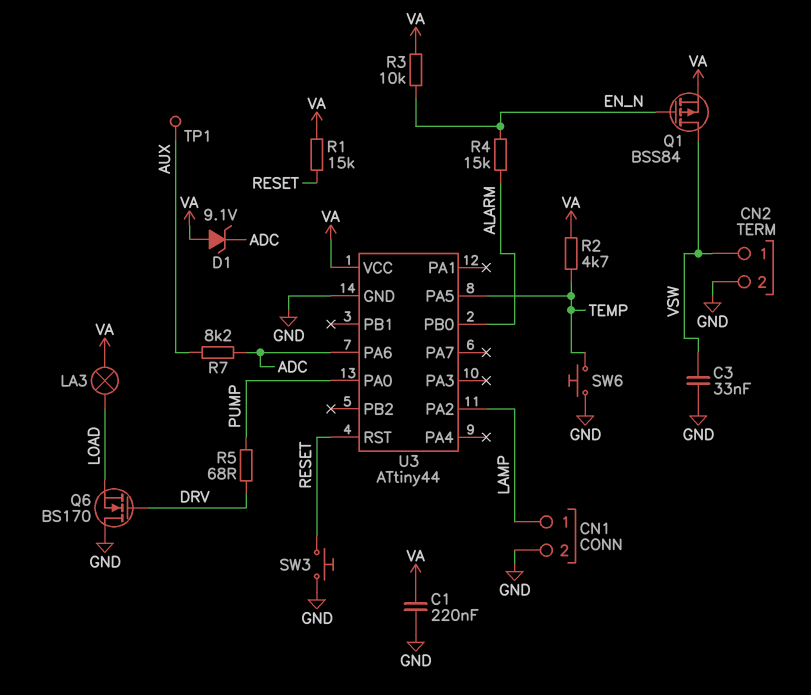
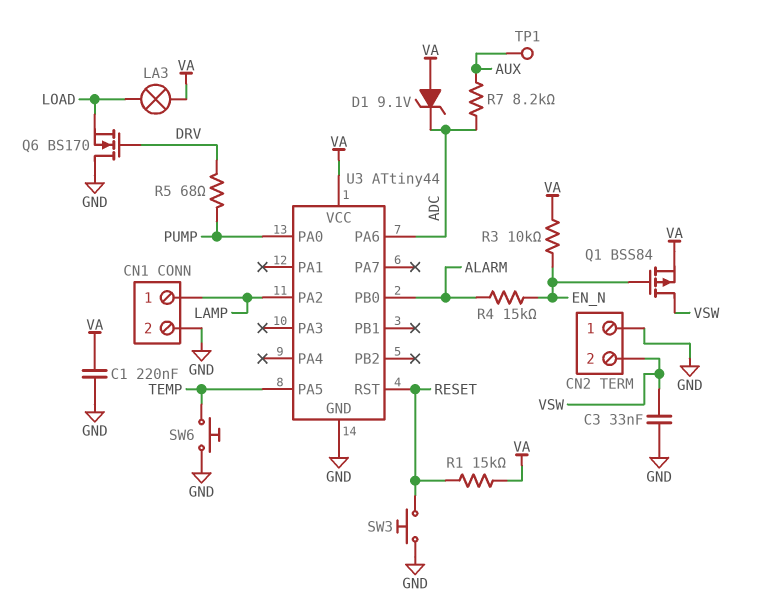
CN2 pin 1: VSW -> GND
CN2 pin 2: GND -> VSW
R2: 4.7k (TEMP, VA) -> none

